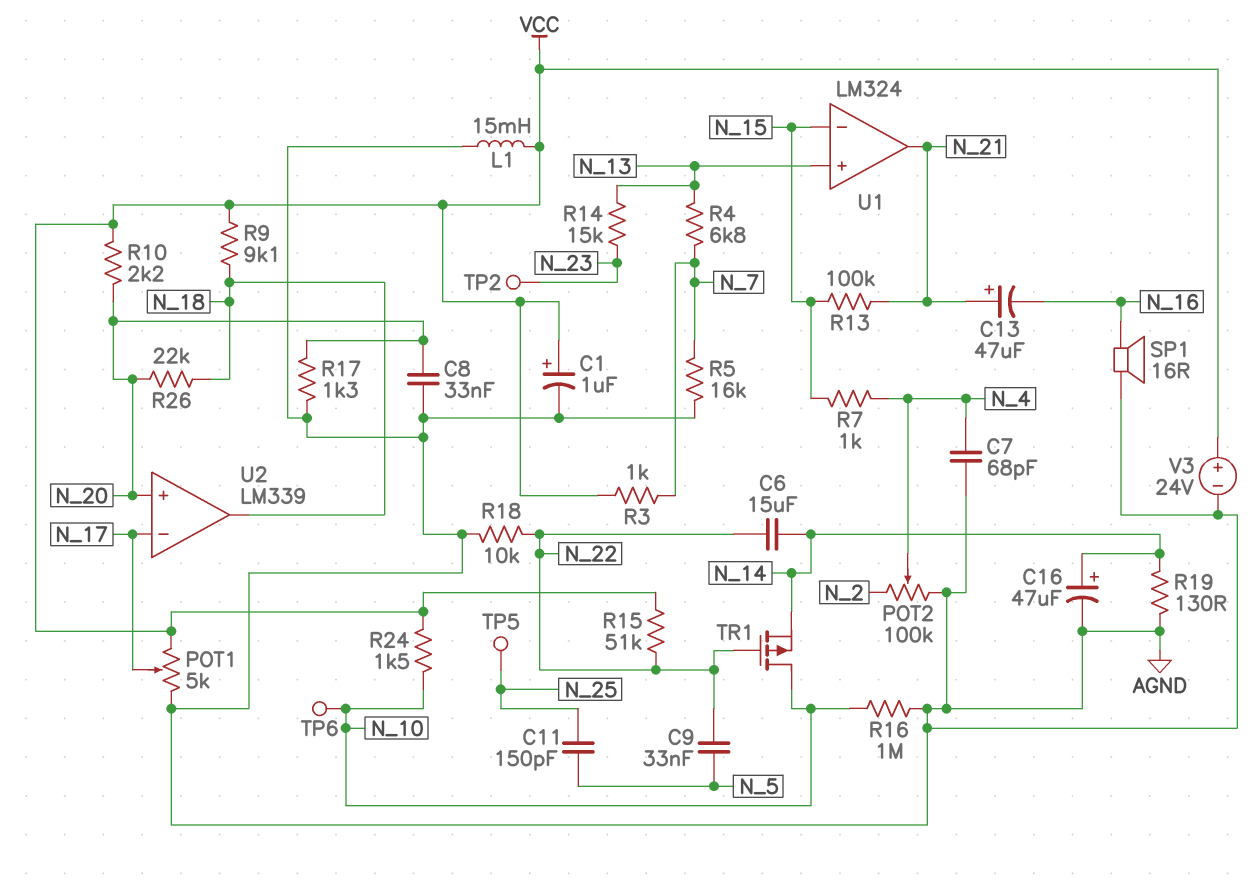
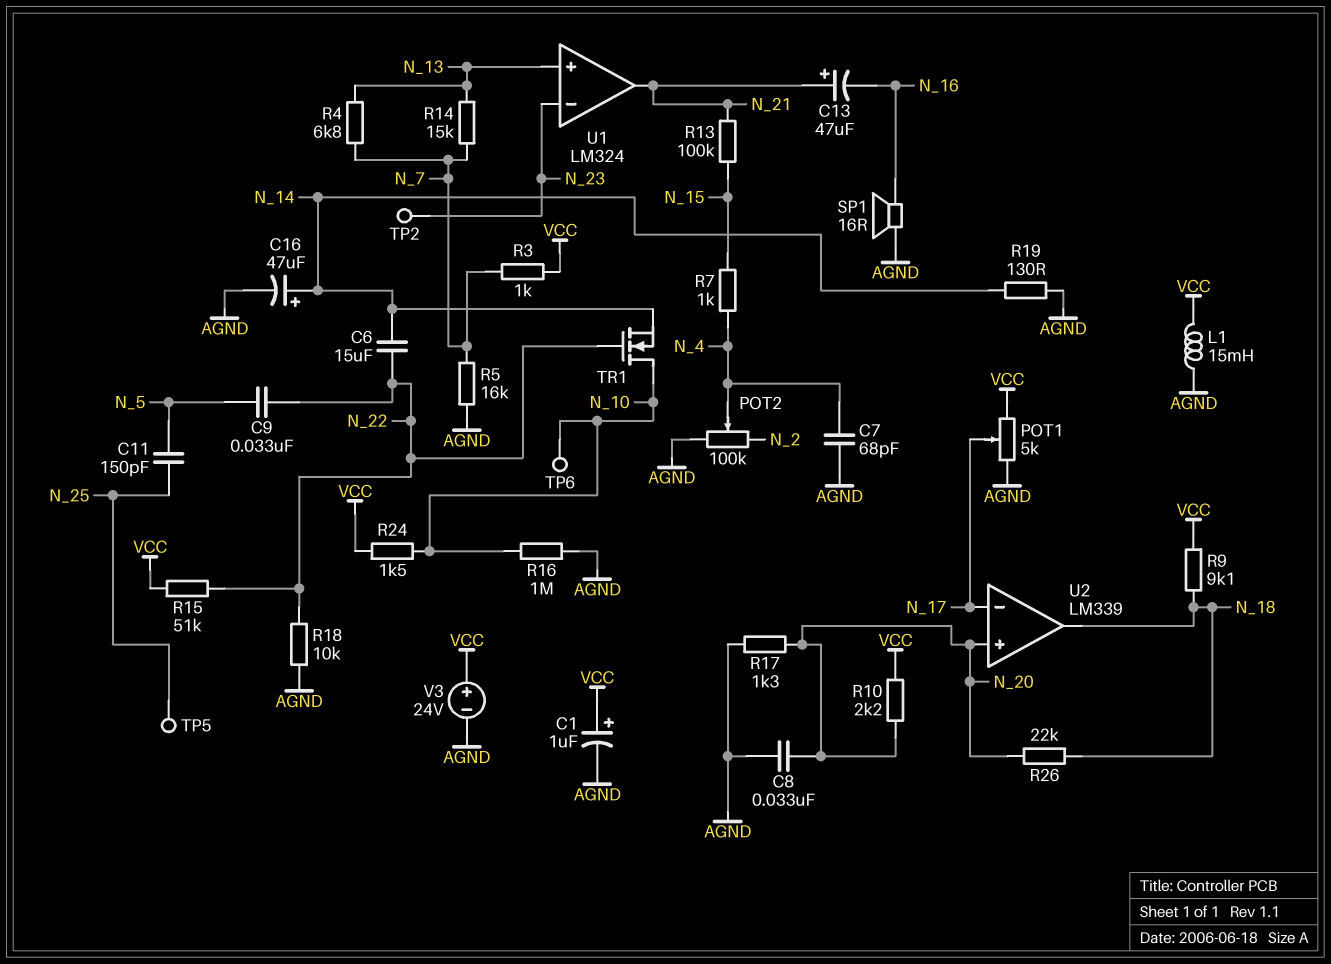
R14: 15k (N_13, N_23) -> 15k (N_7, N_13)
TR1: PMOS (G N_22, D N_10, S N_14) -> NMOS (G N_22, D N_10, S N_14)
U1 pin in-: N_15 -> N_23

